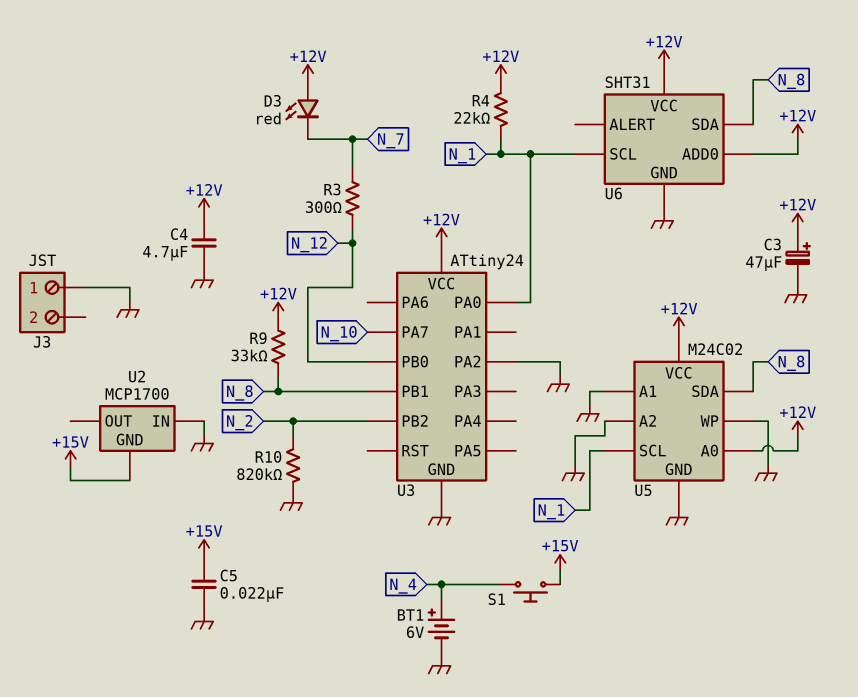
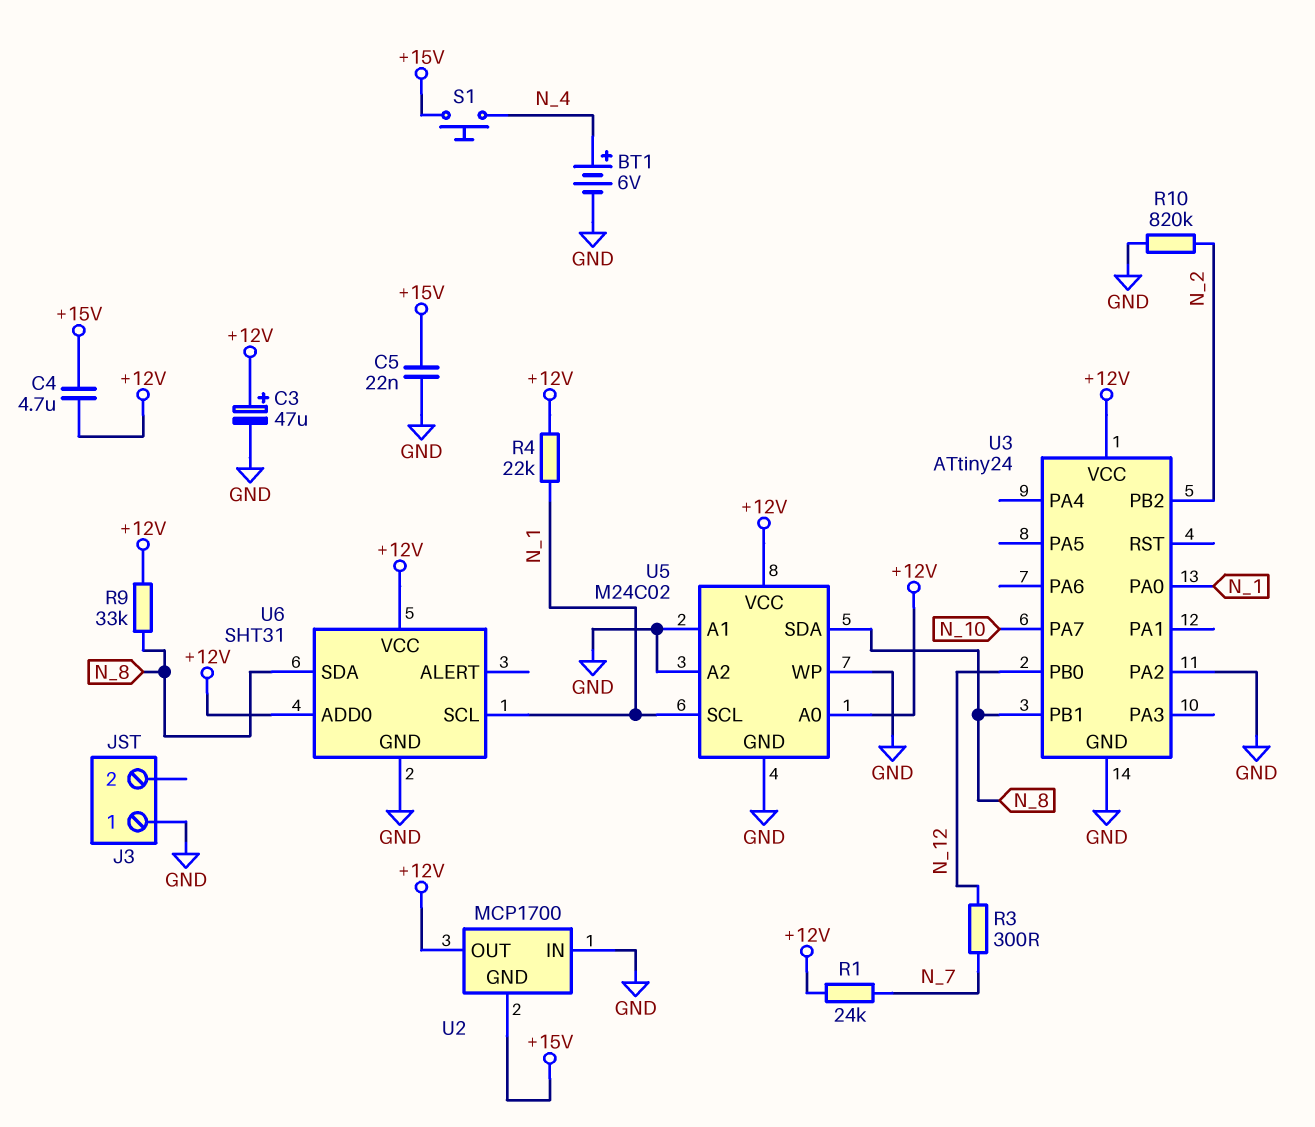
C4: 4.7uF (+12V, GND) -> 4.7uF (+12V, +15V)
D3: LED red (A +12V, K N_7) -> none
R1: none -> 24k (+12V, N_7)
U2 pin OUT: none -> +12V

